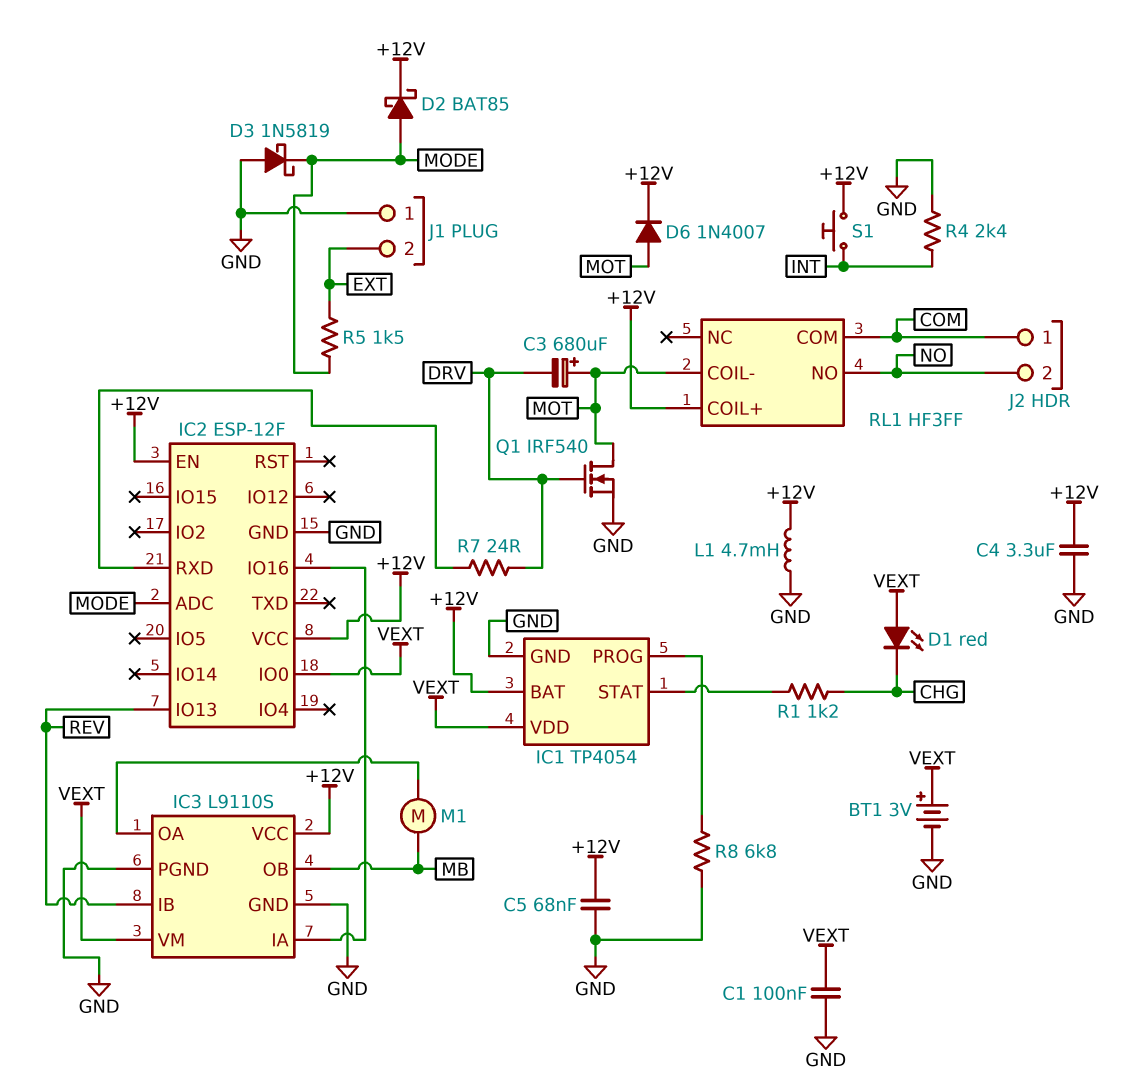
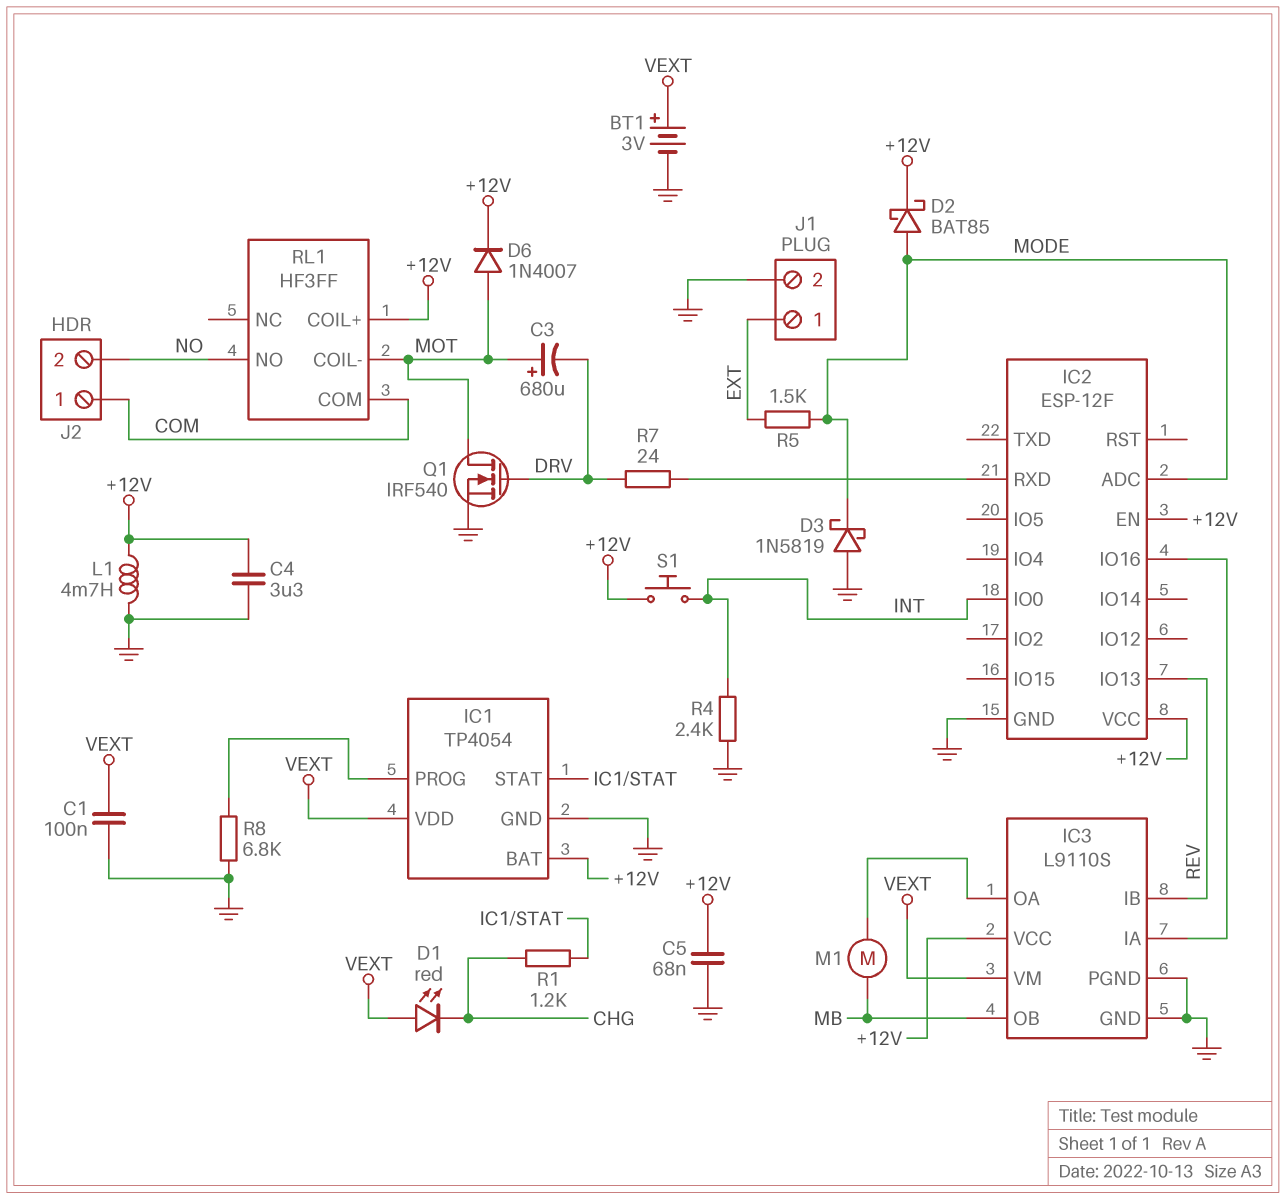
IC2 pin IO0: VEXT -> INT
J1 pin 1: GND -> EXT
J1 pin 2: EXT -> GND

